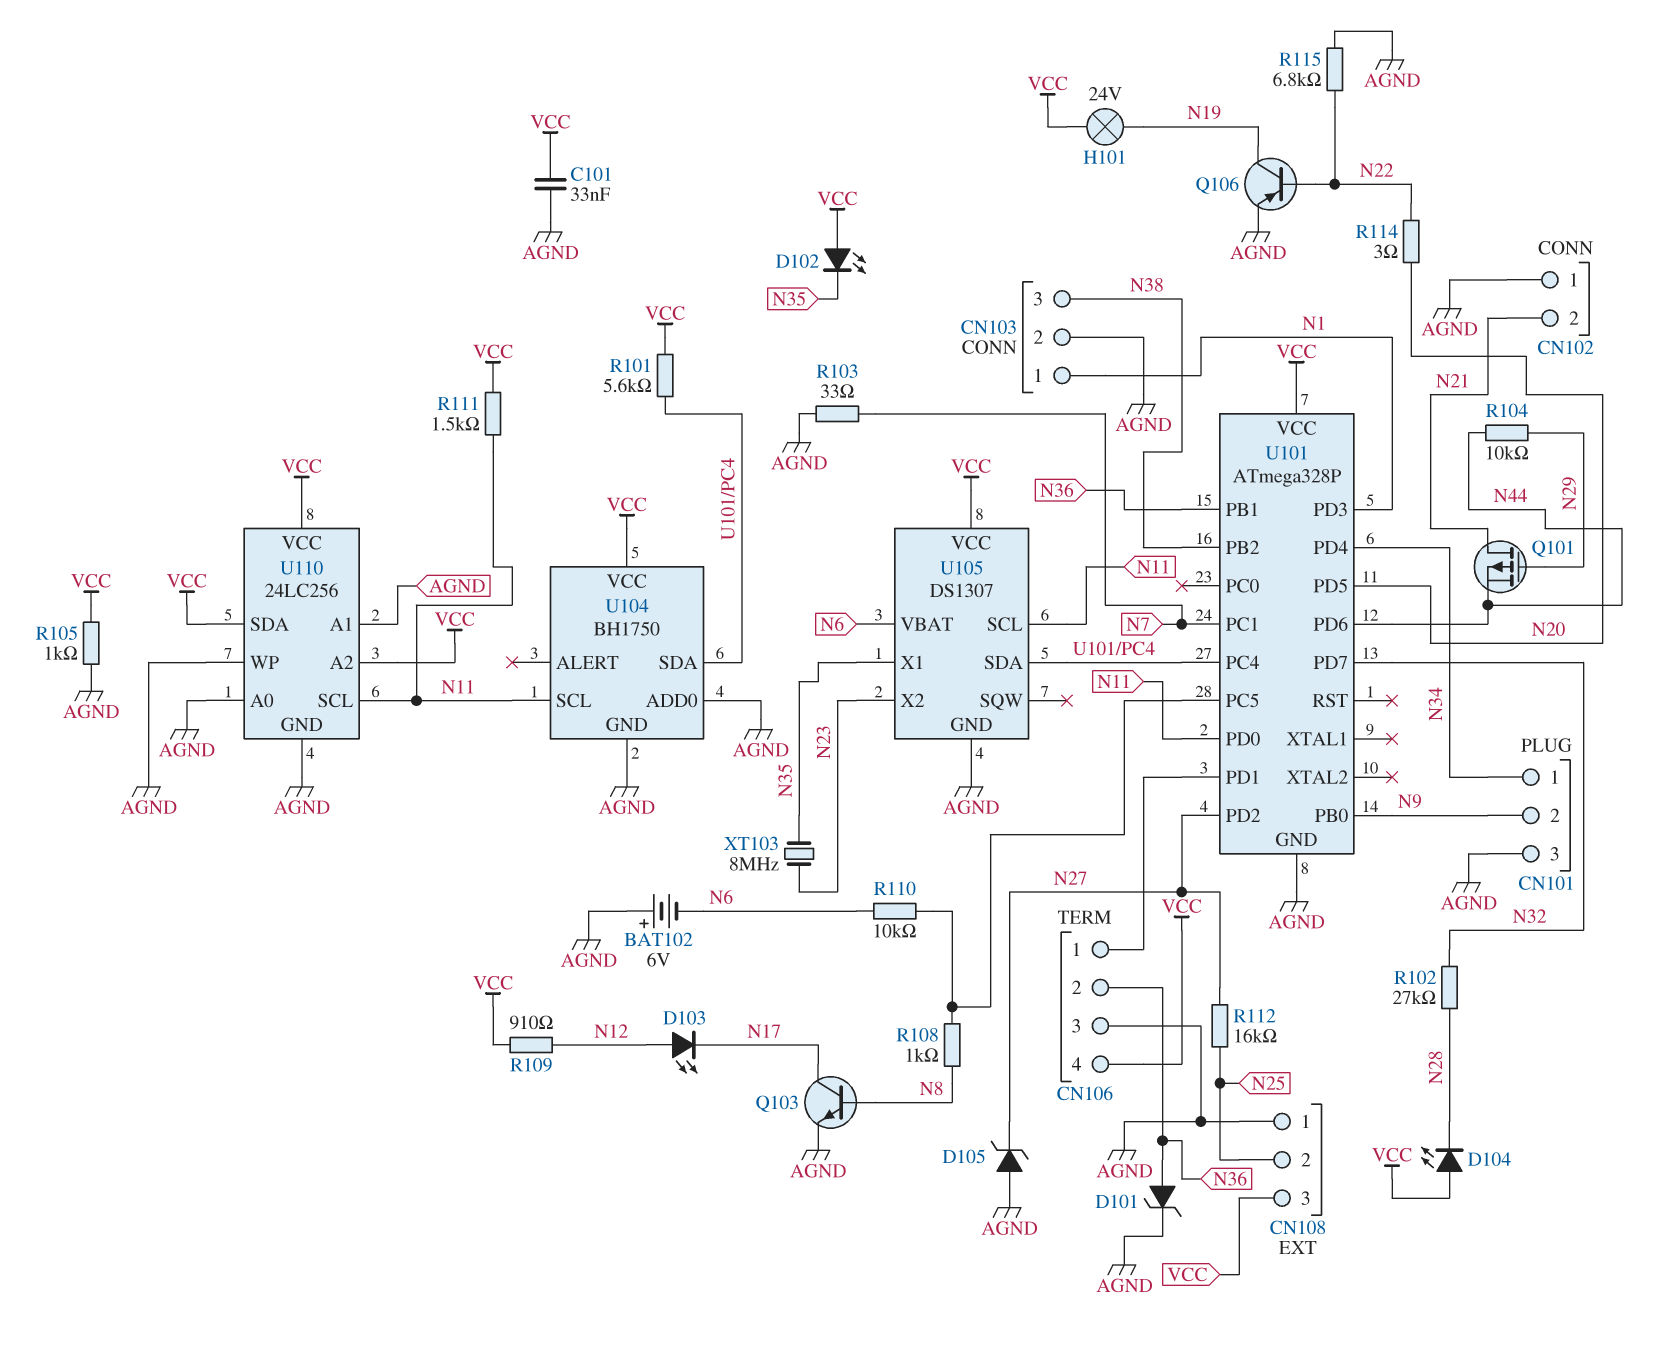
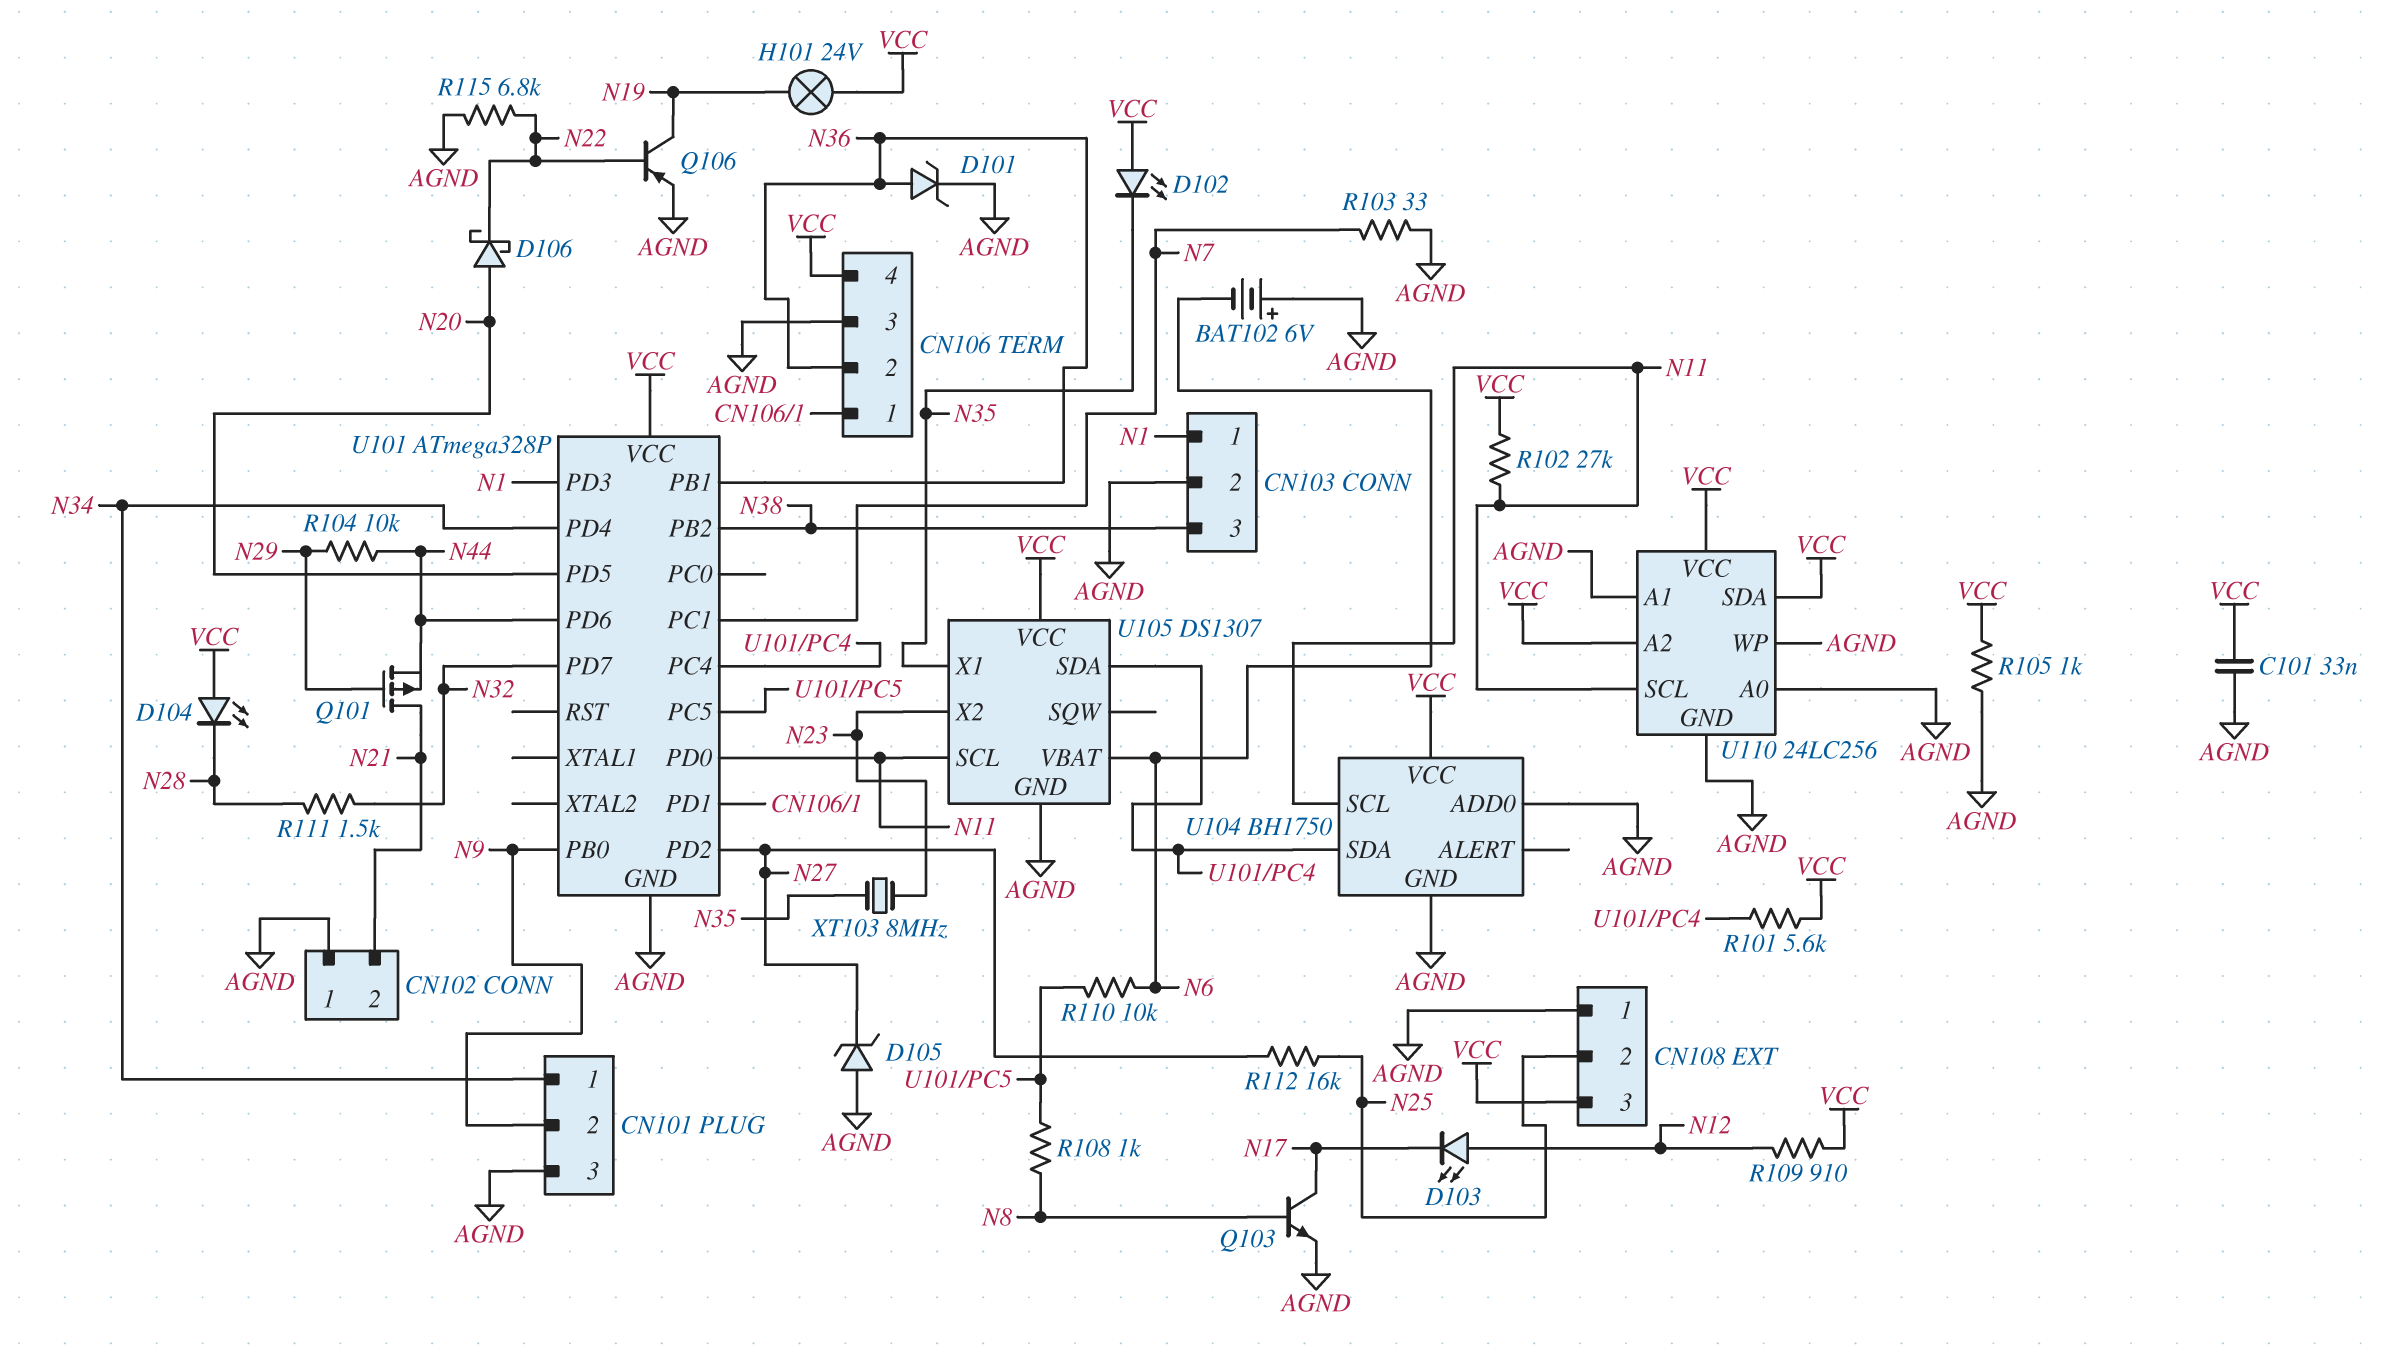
D106: none -> schottky (A N20, K N22)
R102: 27k (N28, N32) -> 27k (N11, VCC)
R111: 1.5k (N11, VCC) -> 1.5k (N28, N32)
R114: 3 (N20, N22) -> none

